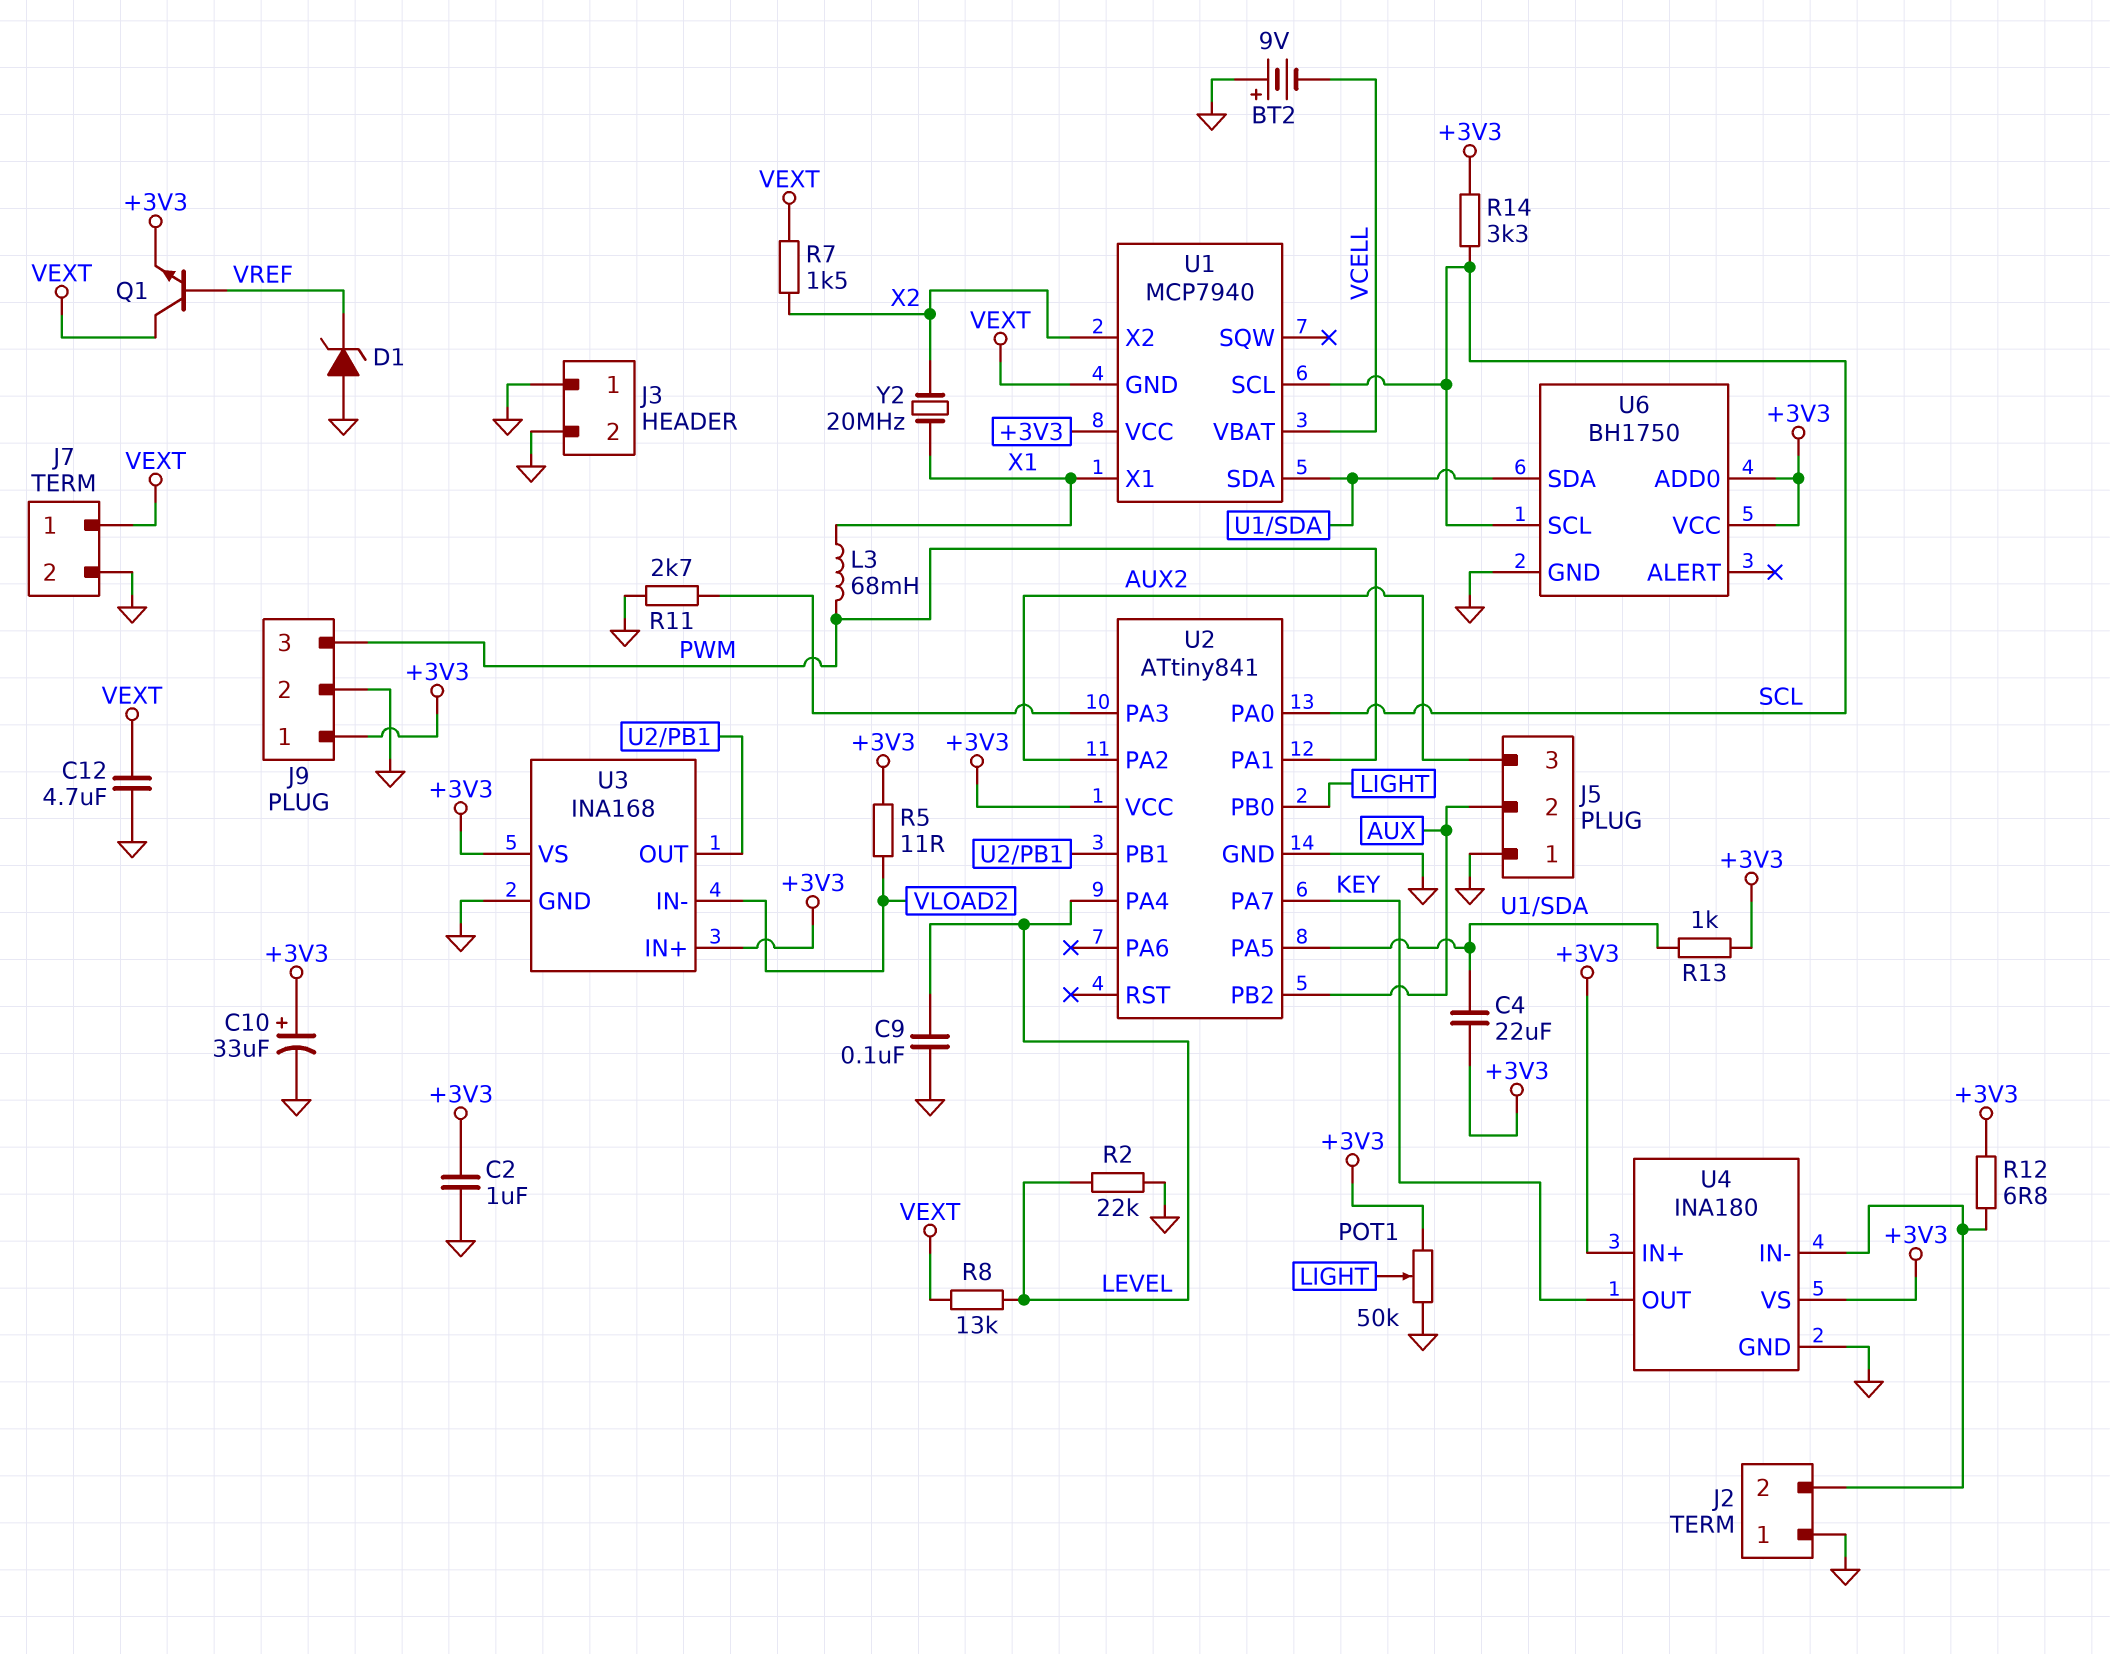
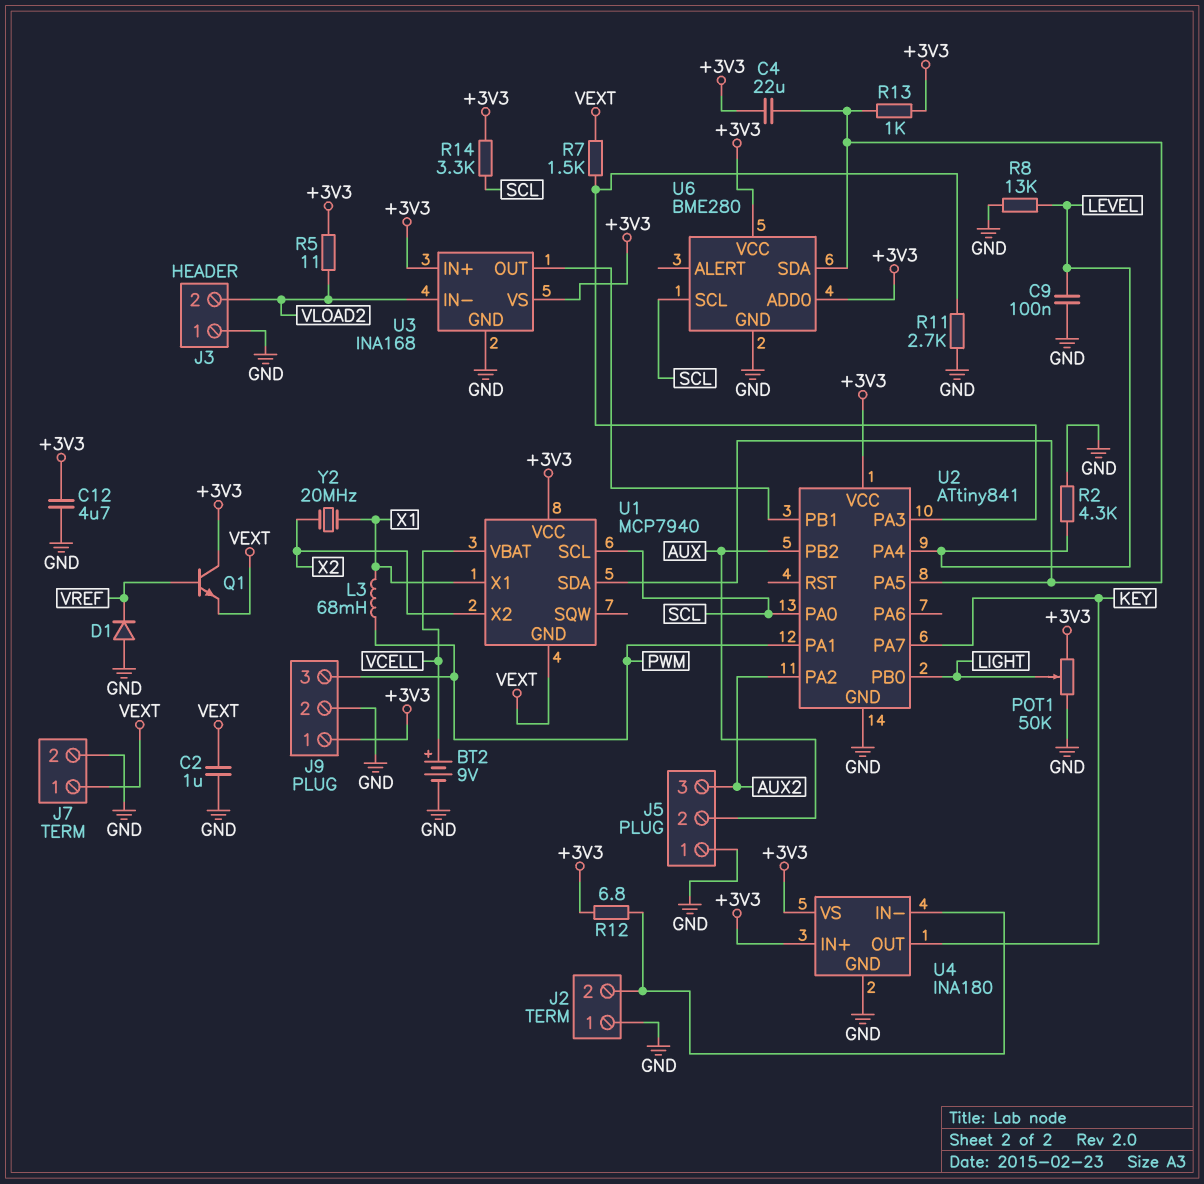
BT2: 9V (plus GND, minus VCELL) -> 9V (plus VCELL, minus GND)
C2: 1uF (+3V3, GND) -> 1uF (GND, VEXT)
C10: 33uF (plus +3V3, minus GND) -> none
C12: 4.7uF (GND, VEXT) -> 4.7uF (+3V3, GND)
D1: zener (A GND, K VREF) -> diode (A GND, K VREF)
J3 pin 2: GND -> VLOAD2
Q1: NPN (B VREF, C VEXT, E +3V3) -> NPN (B VREF, C +3V3, E VEXT)
R2: 22k (GND, LEVEL) -> 4.3k (GND, LEVEL)
R7: 1.5k (VEXT, X2) -> 1.5k (U2/PA3, VEXT)
R8: 13k (LEVEL, VEXT) -> 13k (GND, LEVEL)
U6: BH1750 -> BME280

